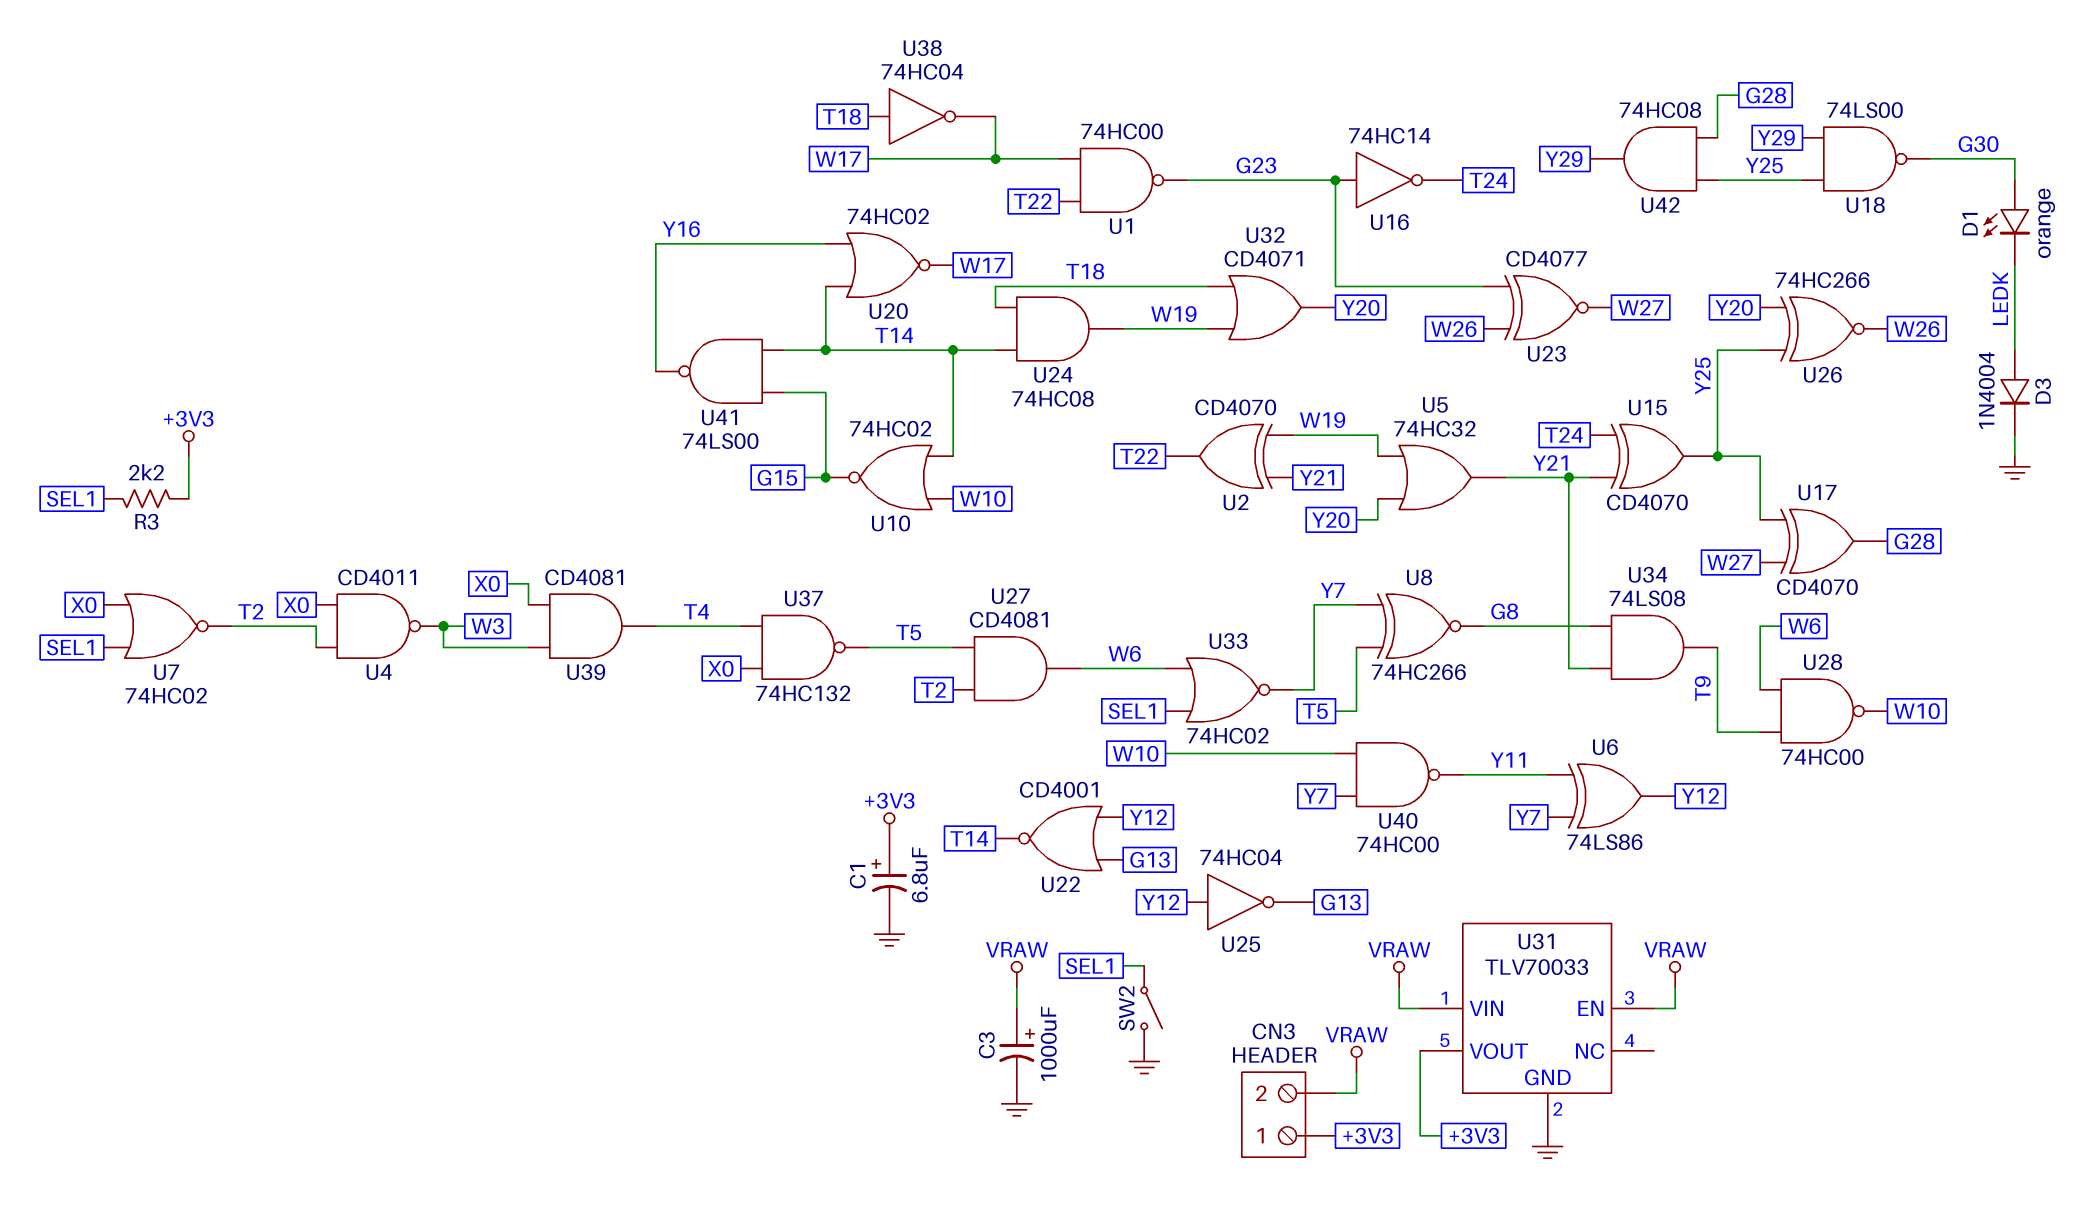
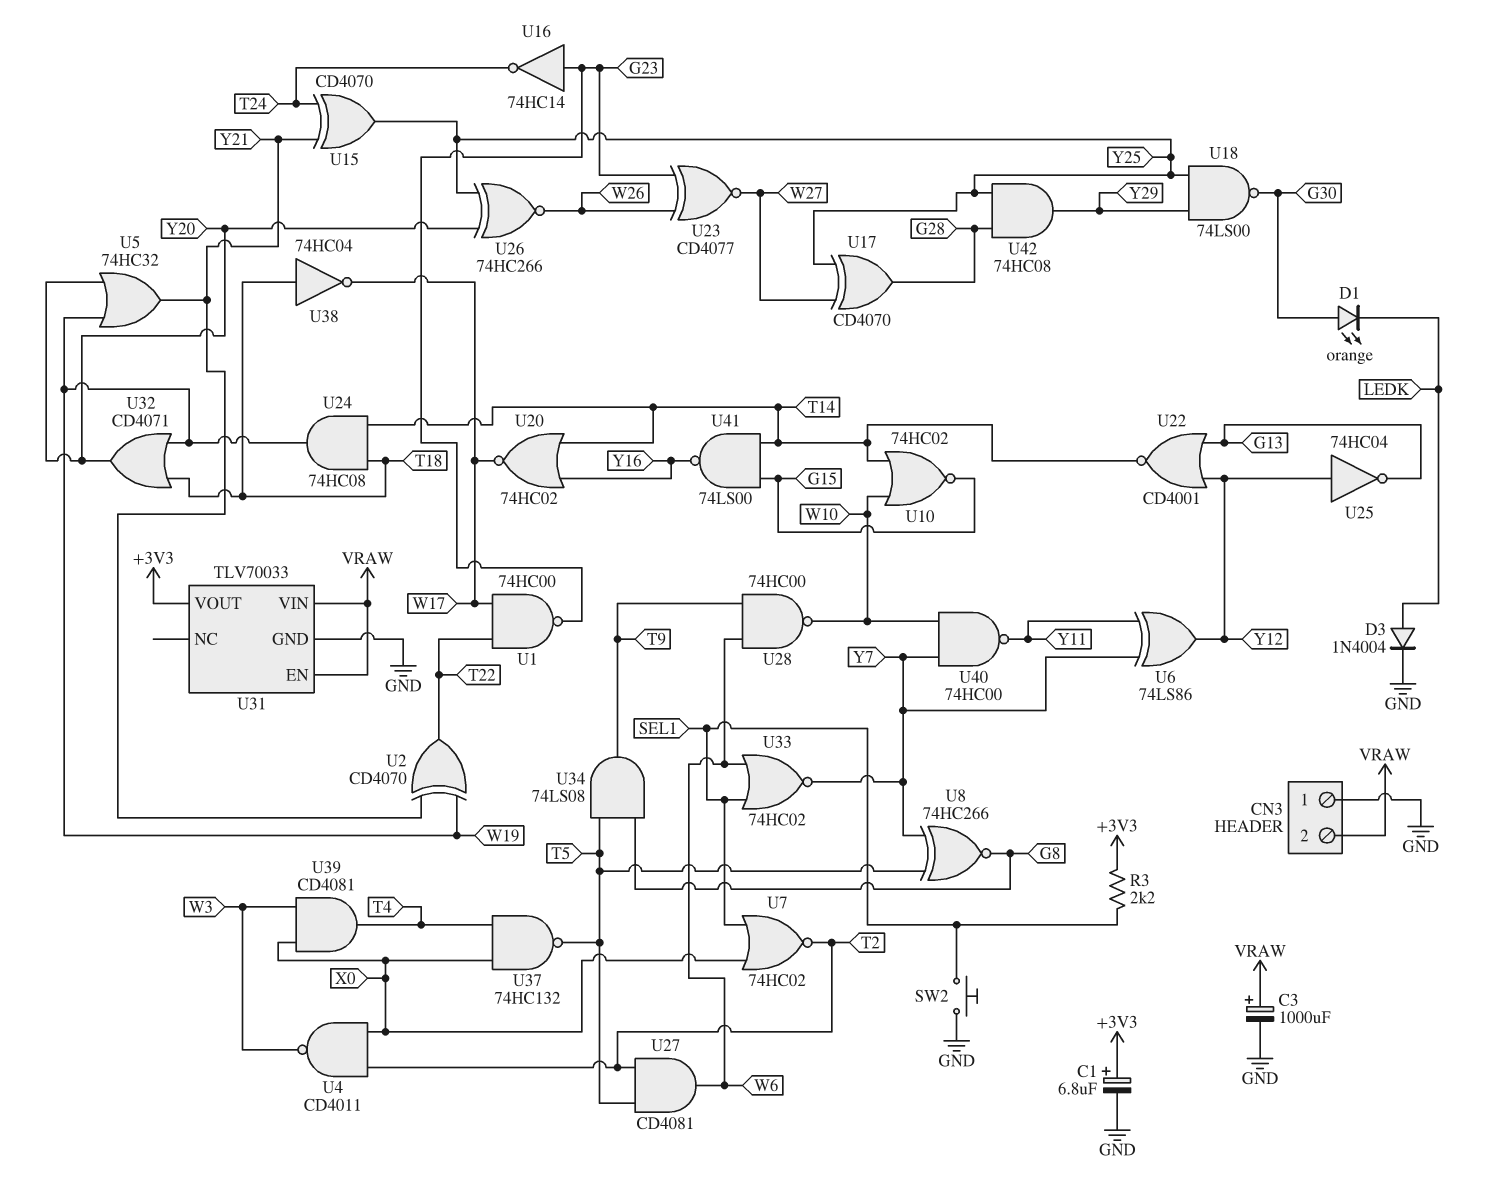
CN3 pin 1: +3V3 -> GND
SW2: switch (GND, SEL1) -> button (GND, SEL1)
U34: AND 74LS08 (in G8, in Y21, out T9) -> AND 74LS08 (in G8, in T5, out T9)

